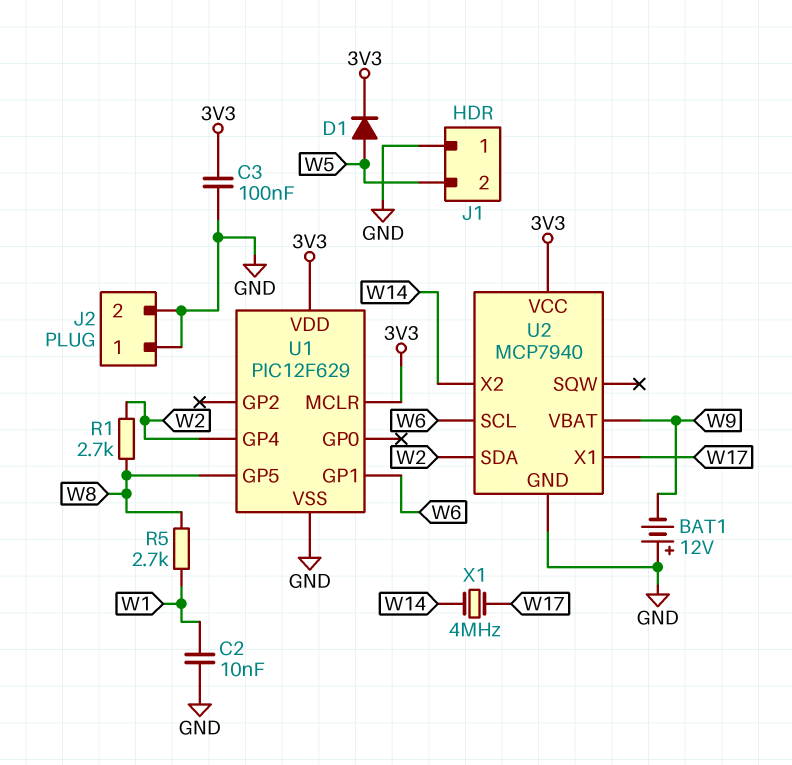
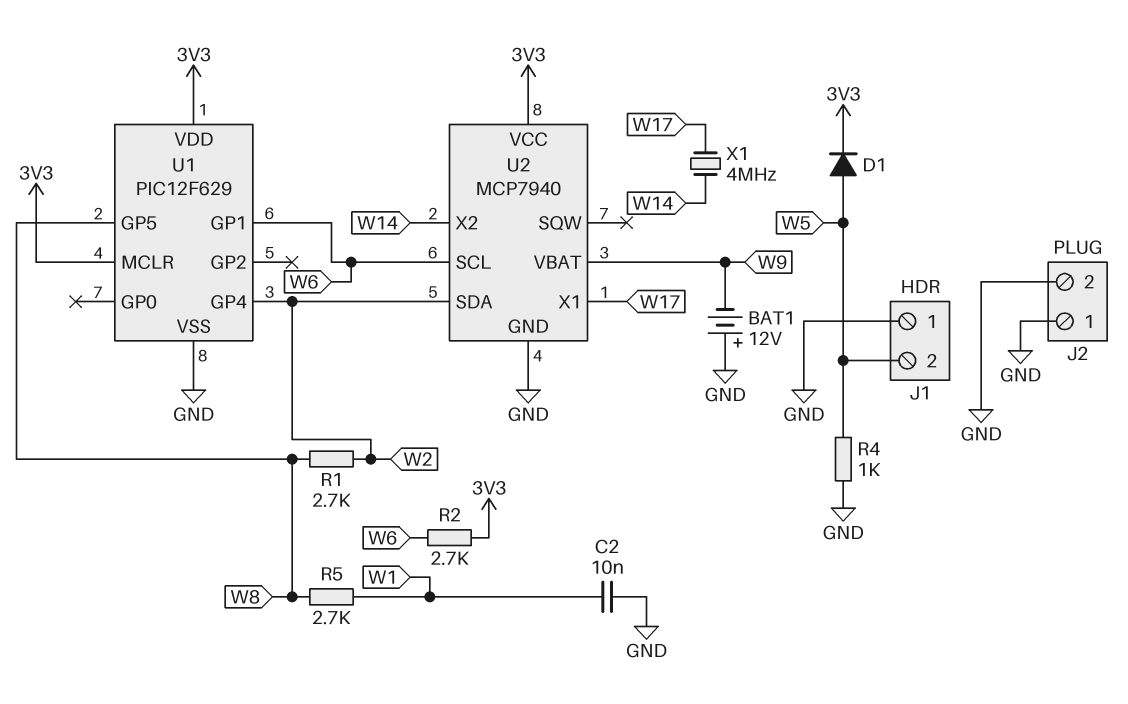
C3: 100nF (3V3, GND) -> none
R2: none -> 2.7k (3V3, W6)
R4: none -> 1k (GND, W5)

